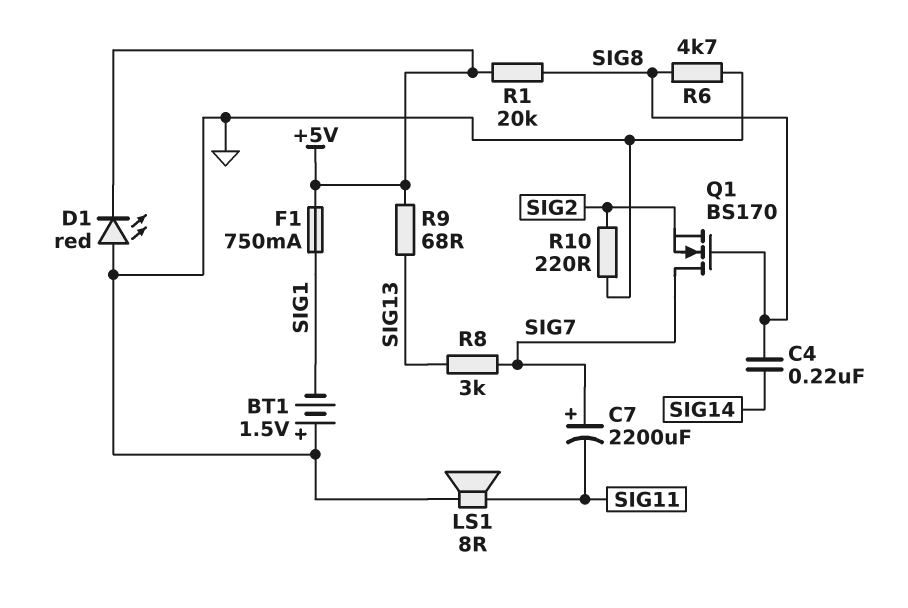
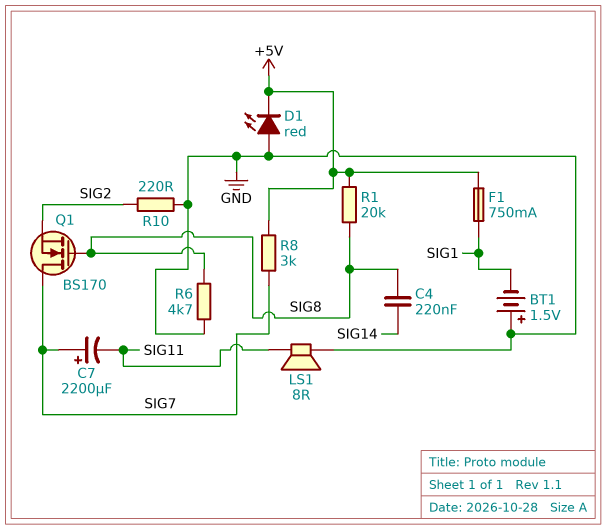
R8: 3k (SIG7, SIG13) -> 3k (+5V, SIG7)
R9: 68 (+5V, SIG13) -> none

